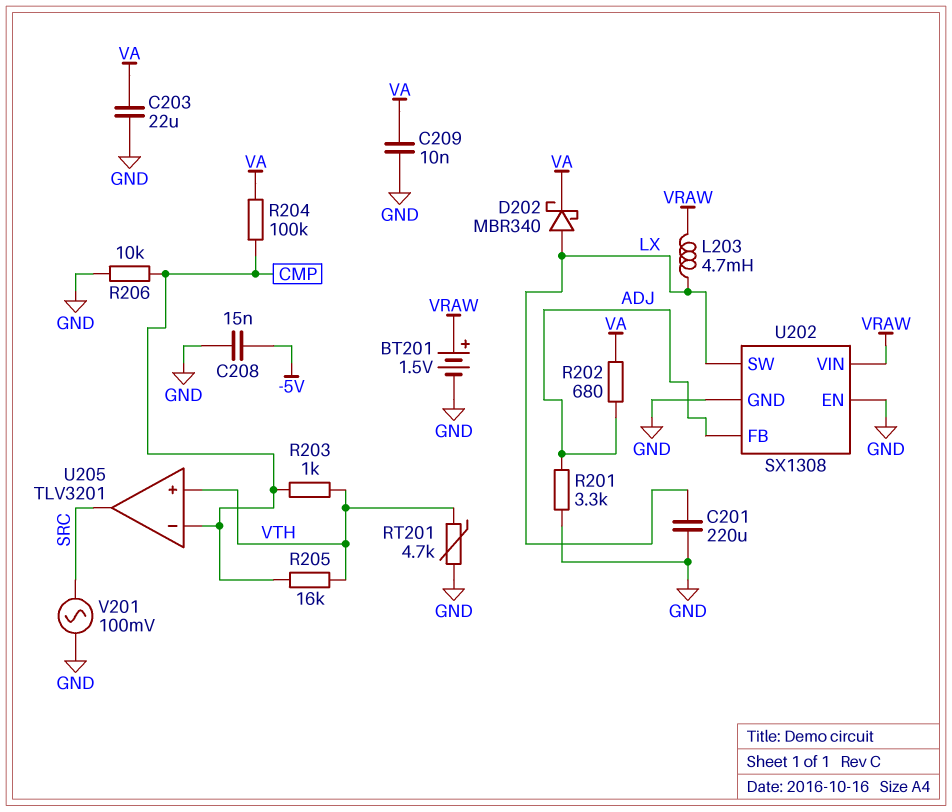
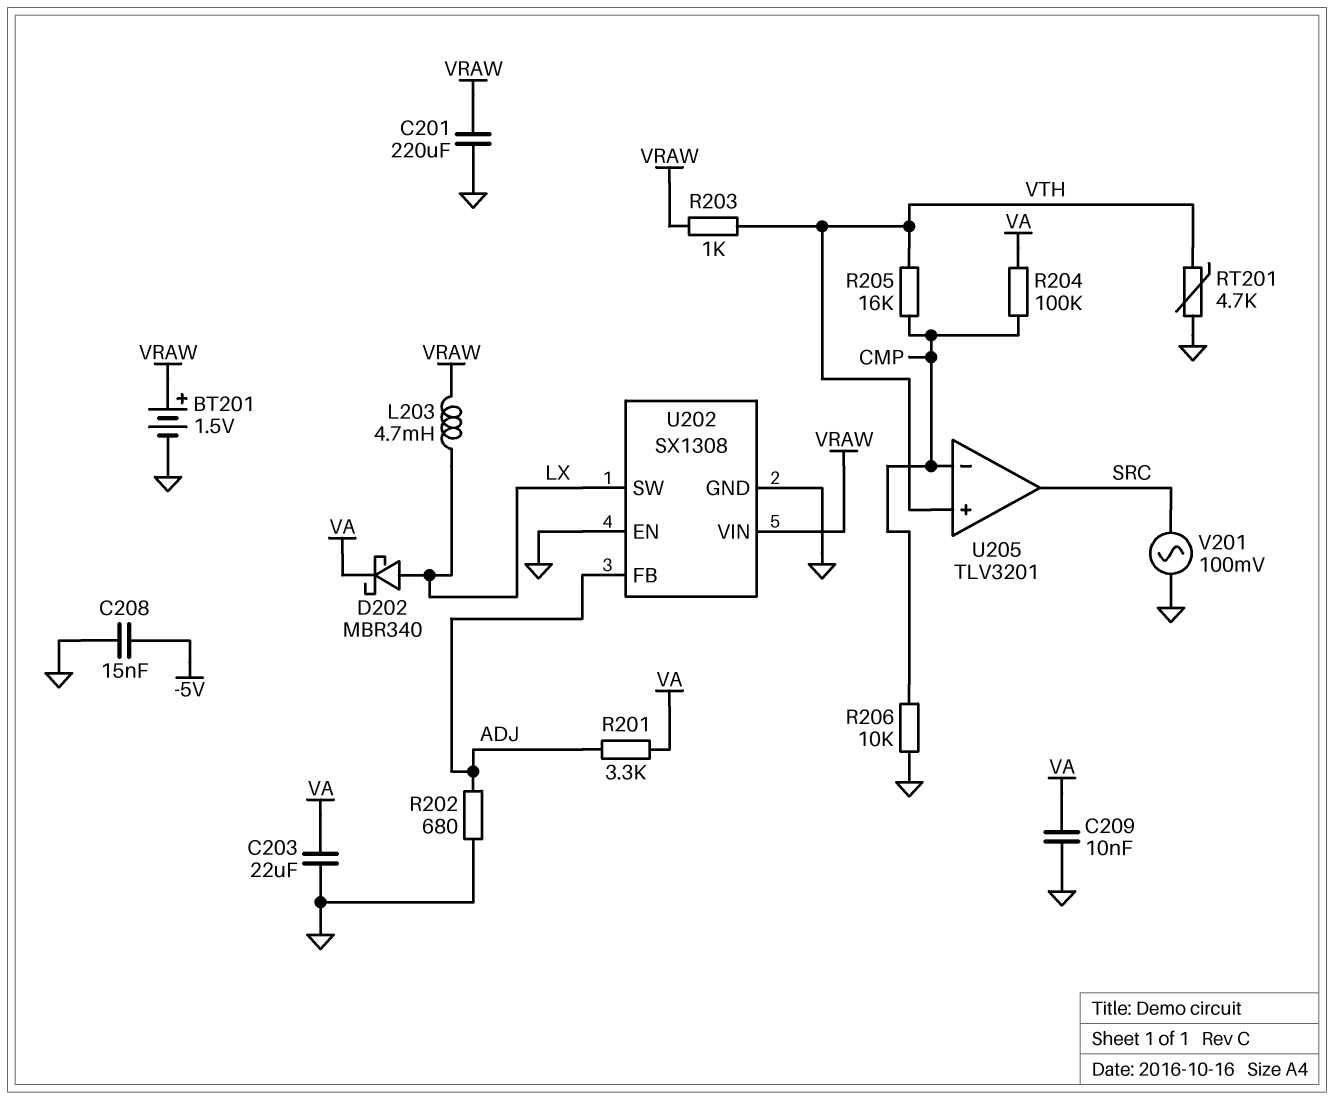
C201: 220uF (GND, LX) -> 220uF (GND, VRAW)
R201: 3.3k (ADJ, GND) -> 3.3k (ADJ, VA)
R202: 680 (ADJ, VA) -> 680 (ADJ, GND)
R203: 1k (CMP, VTH) -> 1k (VRAW, VTH)

